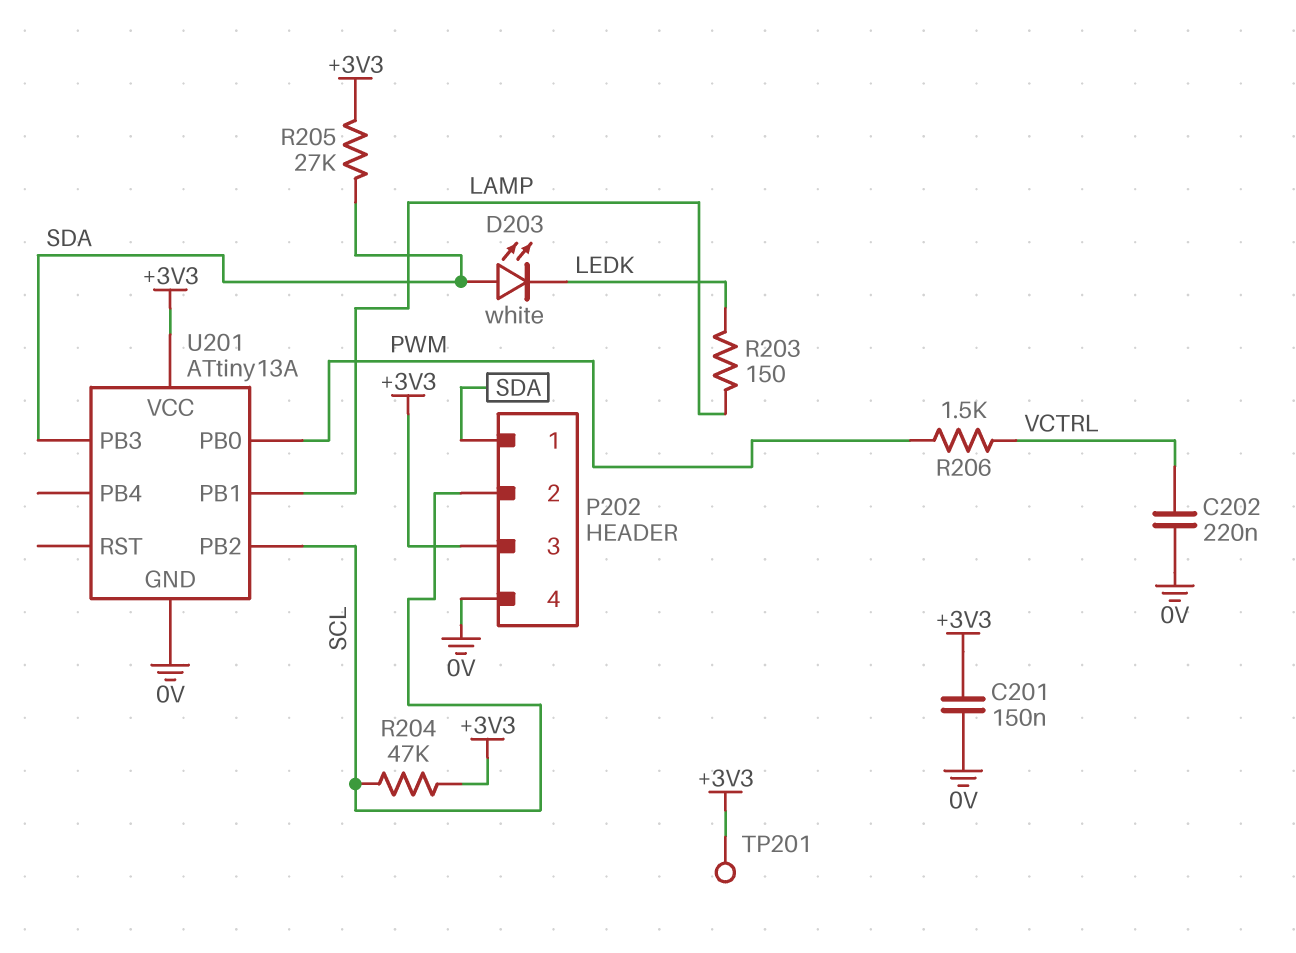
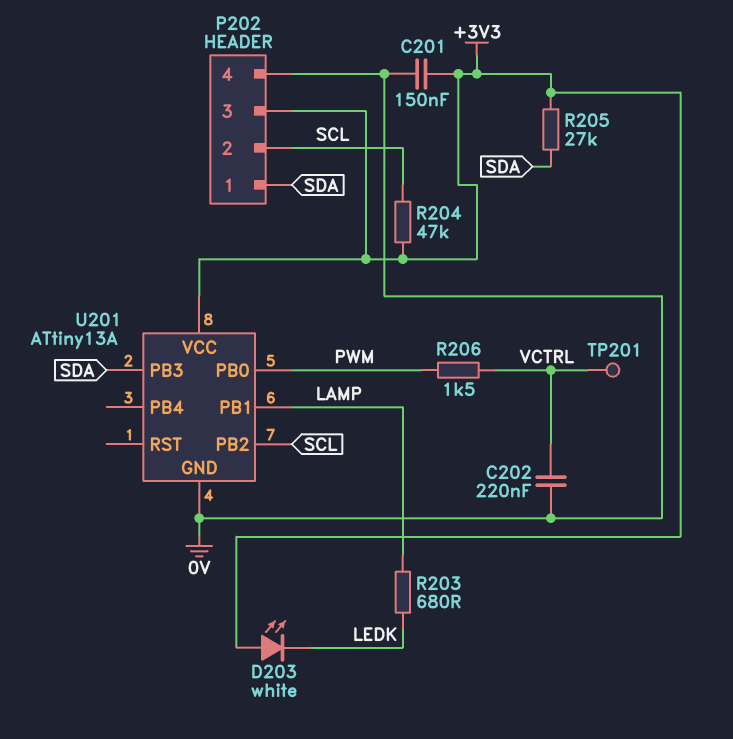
D203: LED white (A SDA, K LEDK) -> LED white (A +3V3, K LEDK)
R203: 150 (LAMP, LEDK) -> 680 (LAMP, LEDK)
TP201: test point (+3V3) -> test point (VCTRL)

